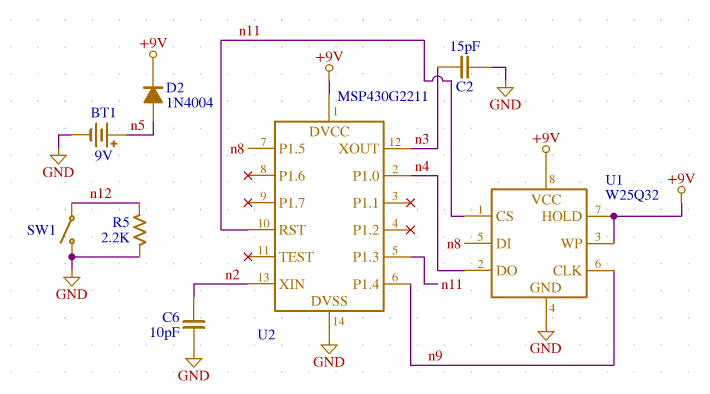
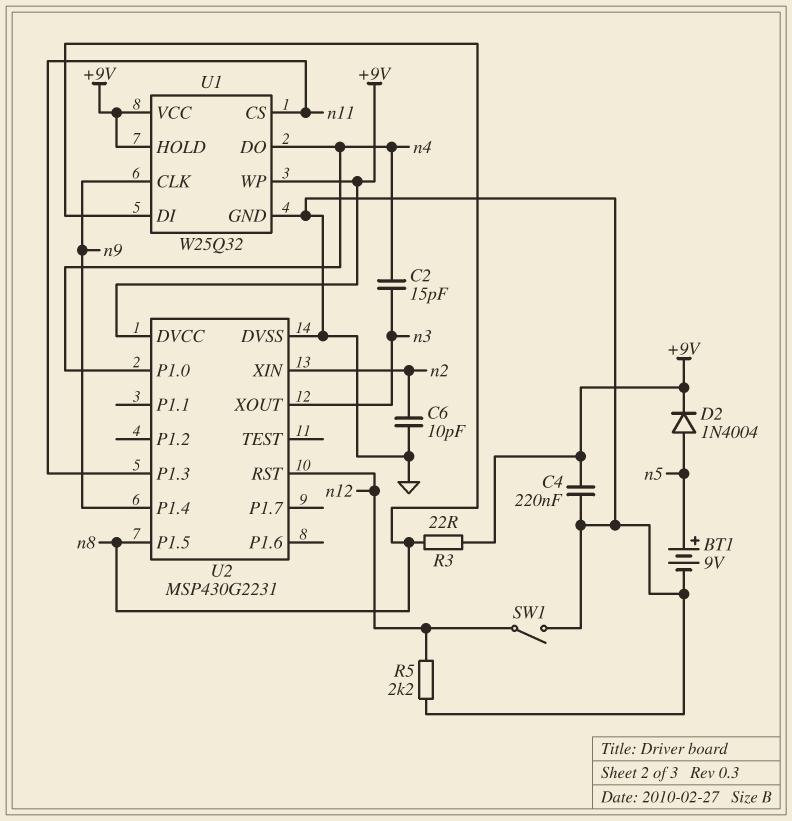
C2: 15pF (GND, n3) -> 15pF (n3, n4)
C4: none -> 220nF (+9V, GND)
R3: none -> 22 (+9V, n8)
U2: MSP430G2211 -> MSP430G2231
U2 pin RST: n11 -> n12

